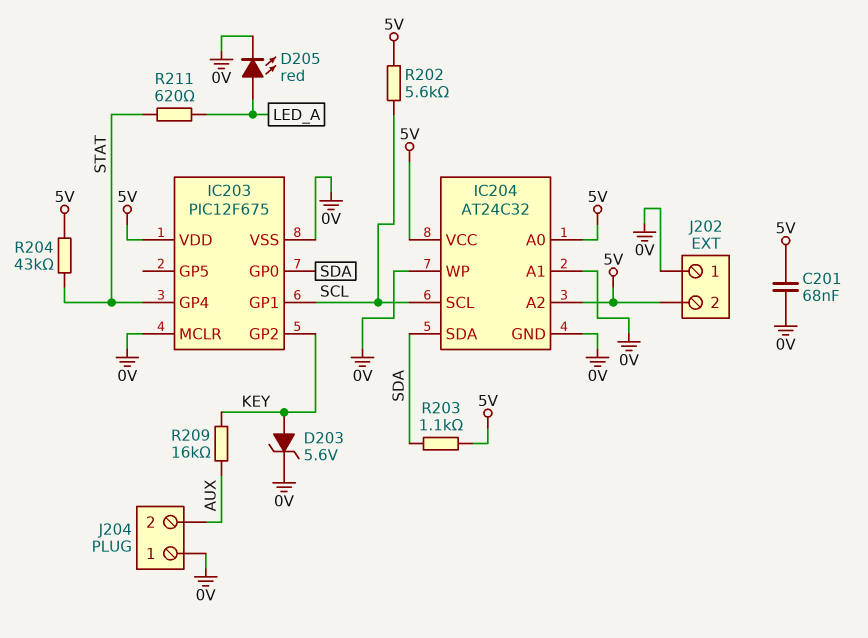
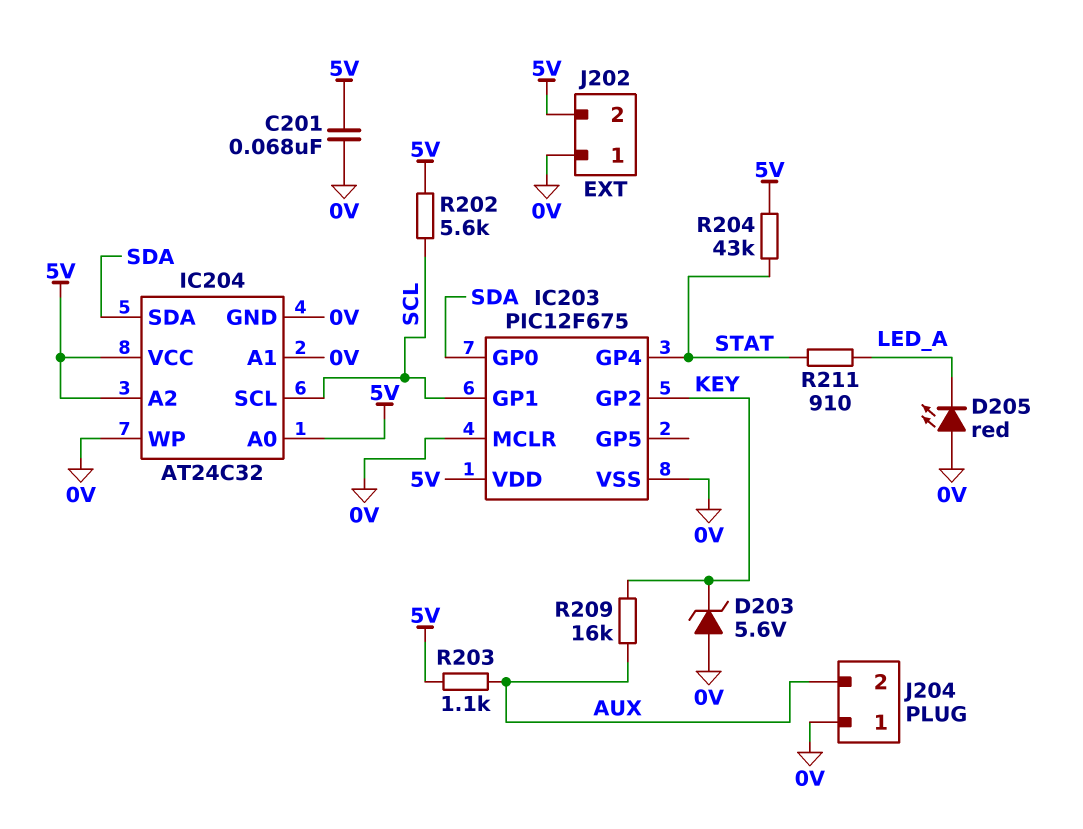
D203: zener 5.6V (A KEY, K 0V) -> zener 5.6V (A 0V, K KEY)
D205: LED red (A LED_A, K 0V) -> LED red (A 0V, K LED_A)
R203: 1.1k (5V, SDA) -> 1.1k (5V, AUX)
R211: 620 (LED_A, STAT) -> 910 (LED_A, STAT)

